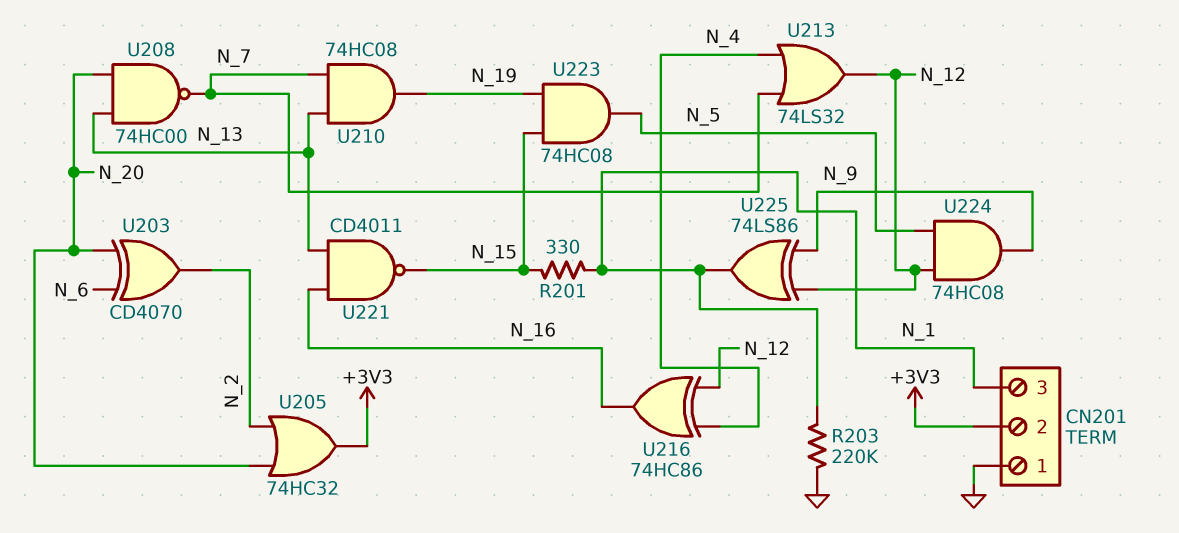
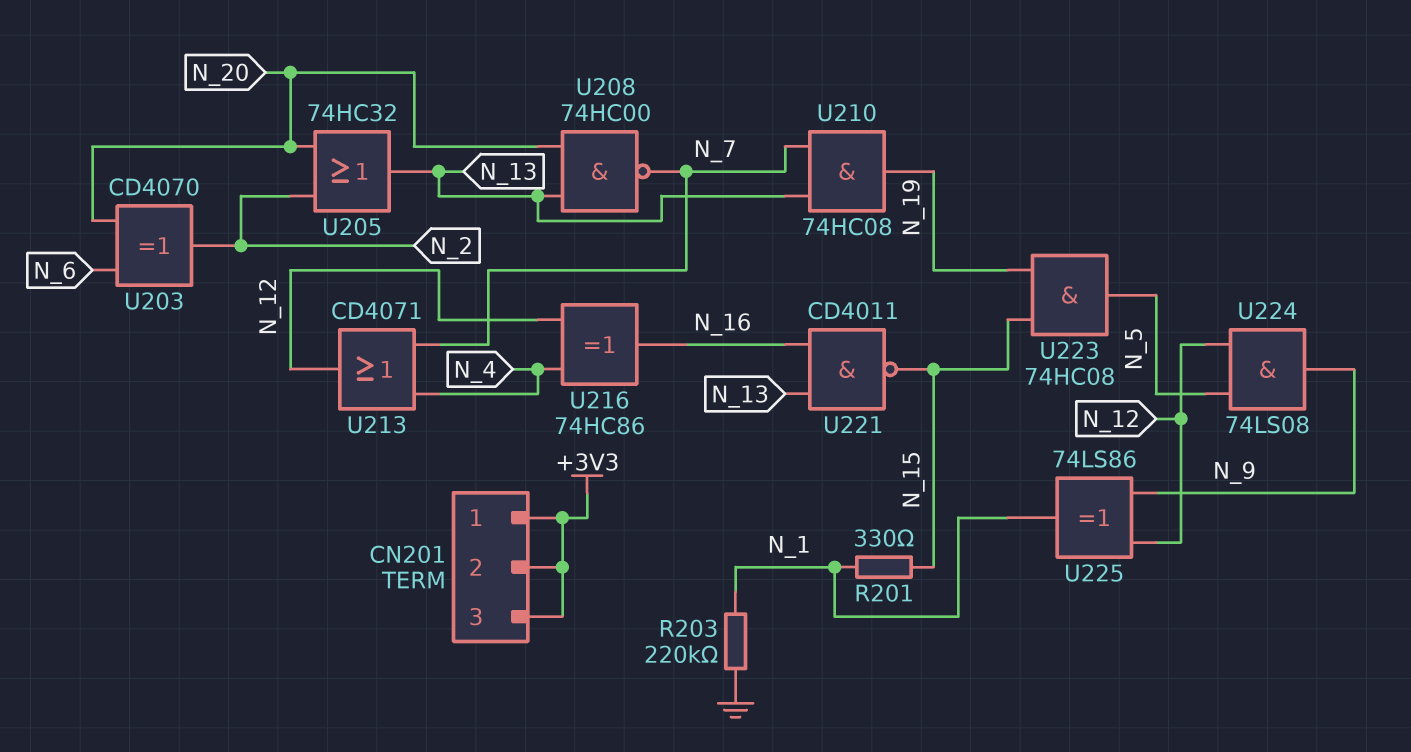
CN201 pin 1: GND -> +3V3
CN201 pin 3: N_1 -> +3V3
U205: OR 74HC32 (in N_2, in N_20, out +3V3) -> OR 74HC32 (in N_2, in N_20, out N_13)
U213: OR 74LS32 (in N_4, in N_7, out N_12) -> OR CD4071 (in N_4, in N_7, out N_12)
U224: AND 74HC08 (in N_5, in N_12, out N_9) -> AND 74LS08 (in N_5, in N_12, out N_9)

